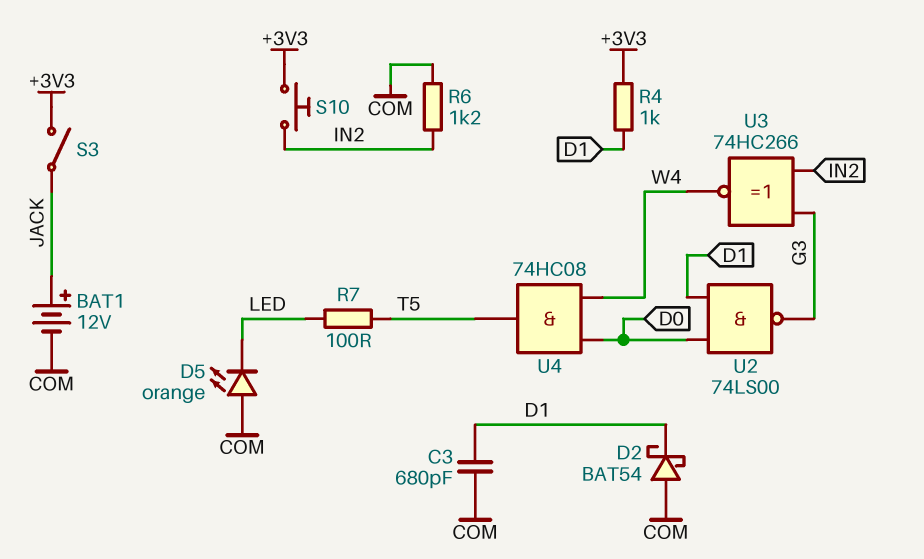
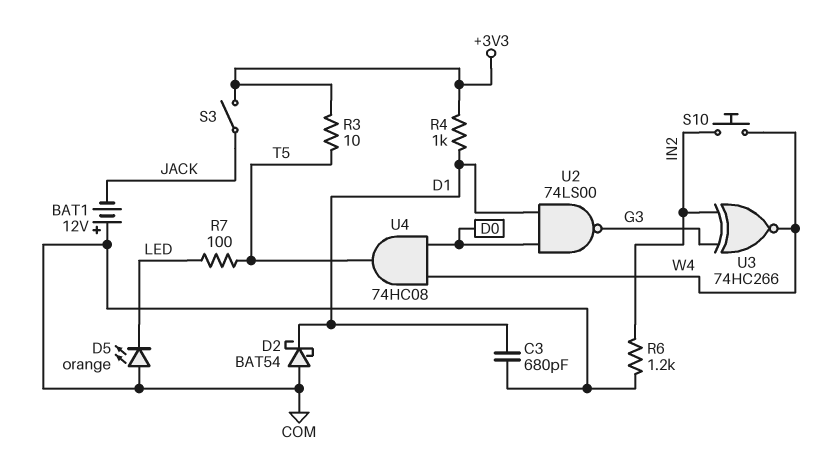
BAT1: 12V (plus JACK, minus COM) -> 12V (plus COM, minus JACK)
R3: none -> 10 (+3V3, T5)
S10: button (+3V3, IN2) -> button (IN2, W4)

